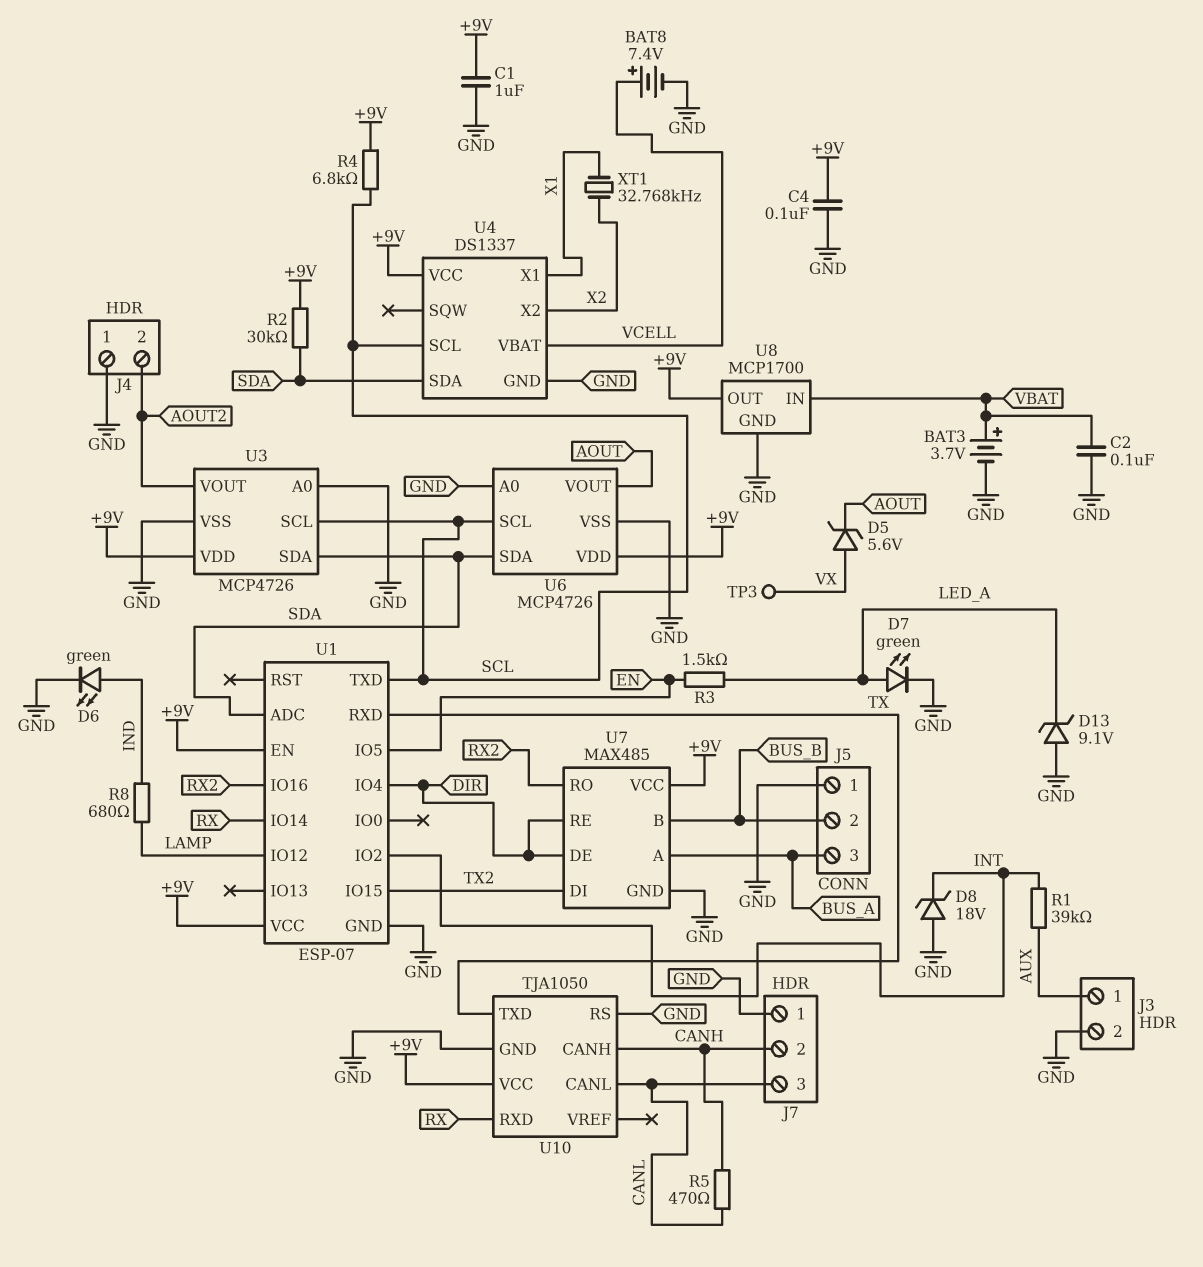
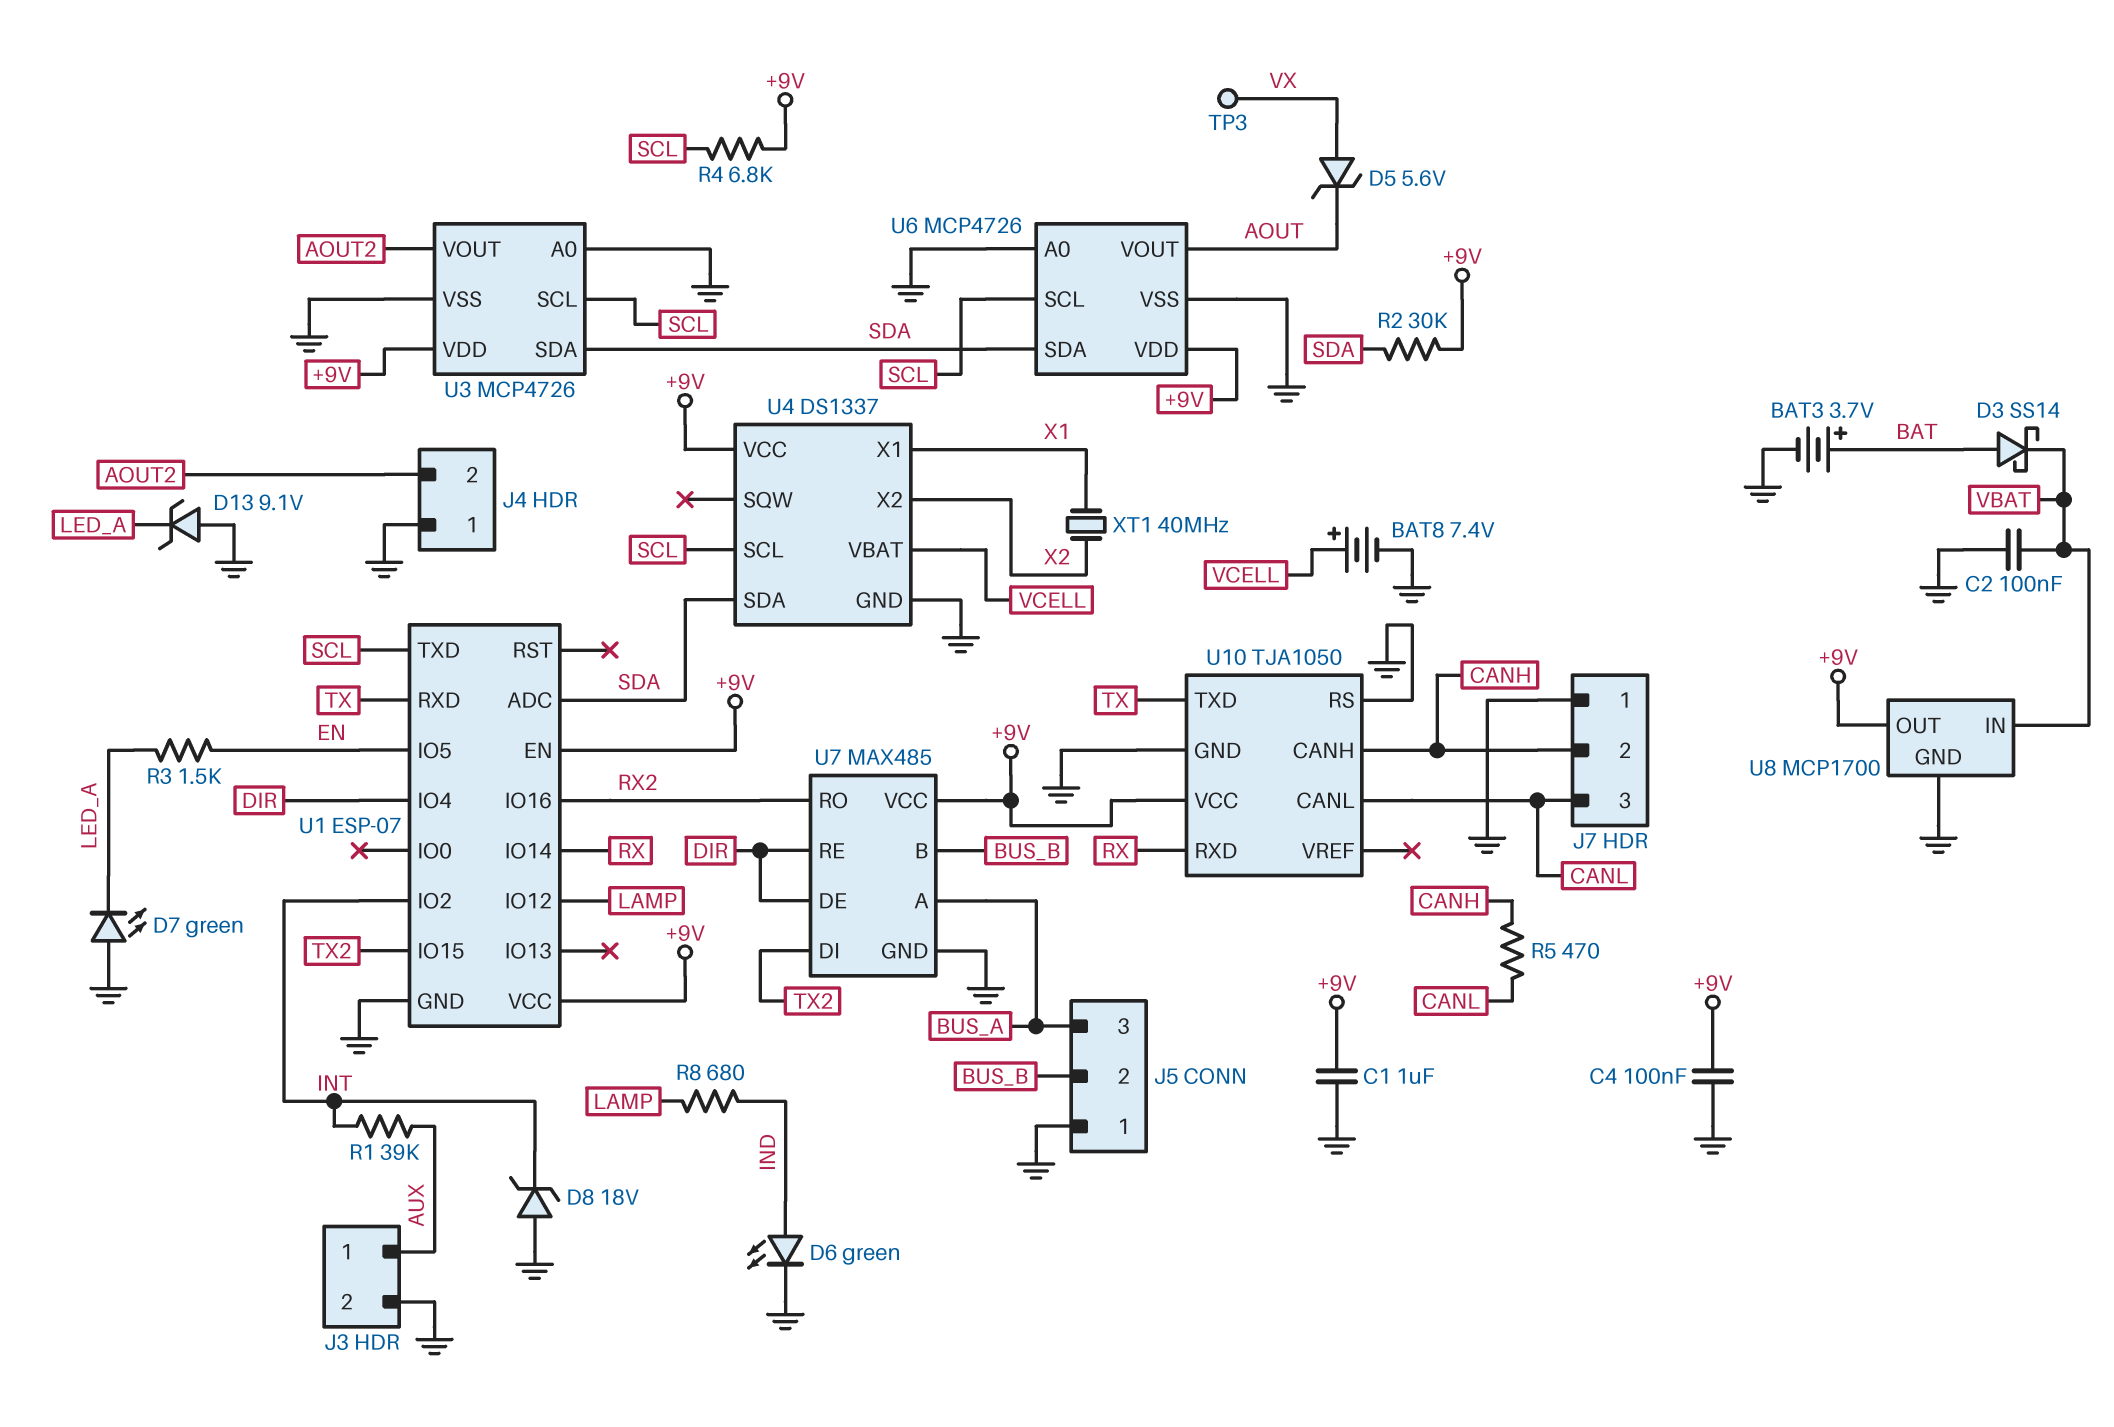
BAT3: 3.7V (plus VBAT, minus GND) -> 3.7V (plus BAT, minus GND)
D3: none -> schottky SS14 (A BAT, K VBAT)
D7: LED green (A LED_A, K GND) -> LED green (A GND, K LED_A)
XT1: 32.768kHz (X1, X2) -> 40MHz (X1, X2)

